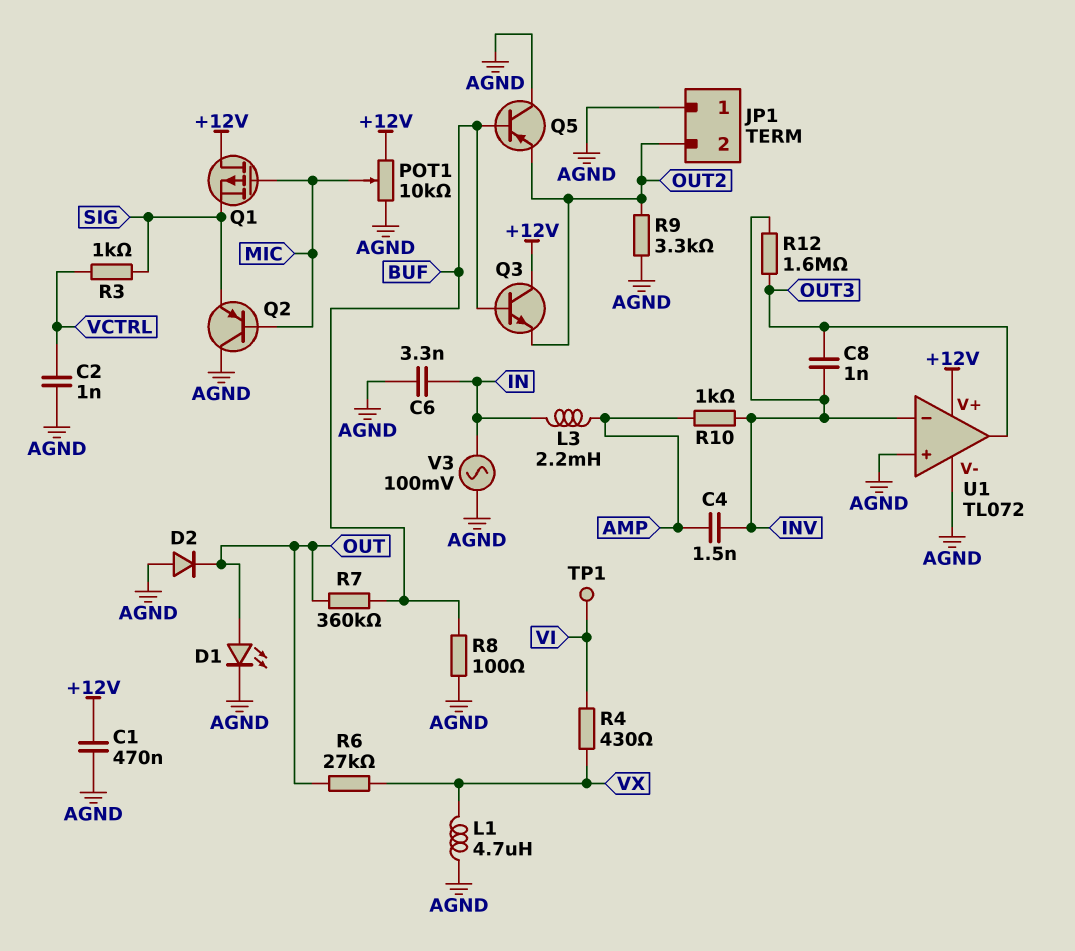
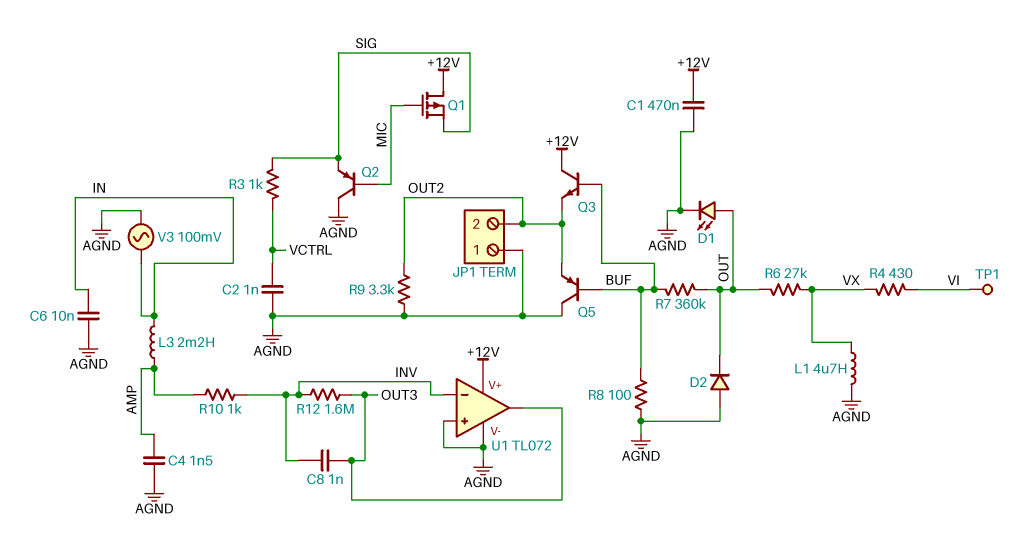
C4: 1.5nF (AMP, INV) -> 1.5nF (AGND, AMP)
C6: 3.3nF (AGND, IN) -> 10nF (AGND, IN)
POT1: 10k (+12V, AGND, wiper MIC) -> none

